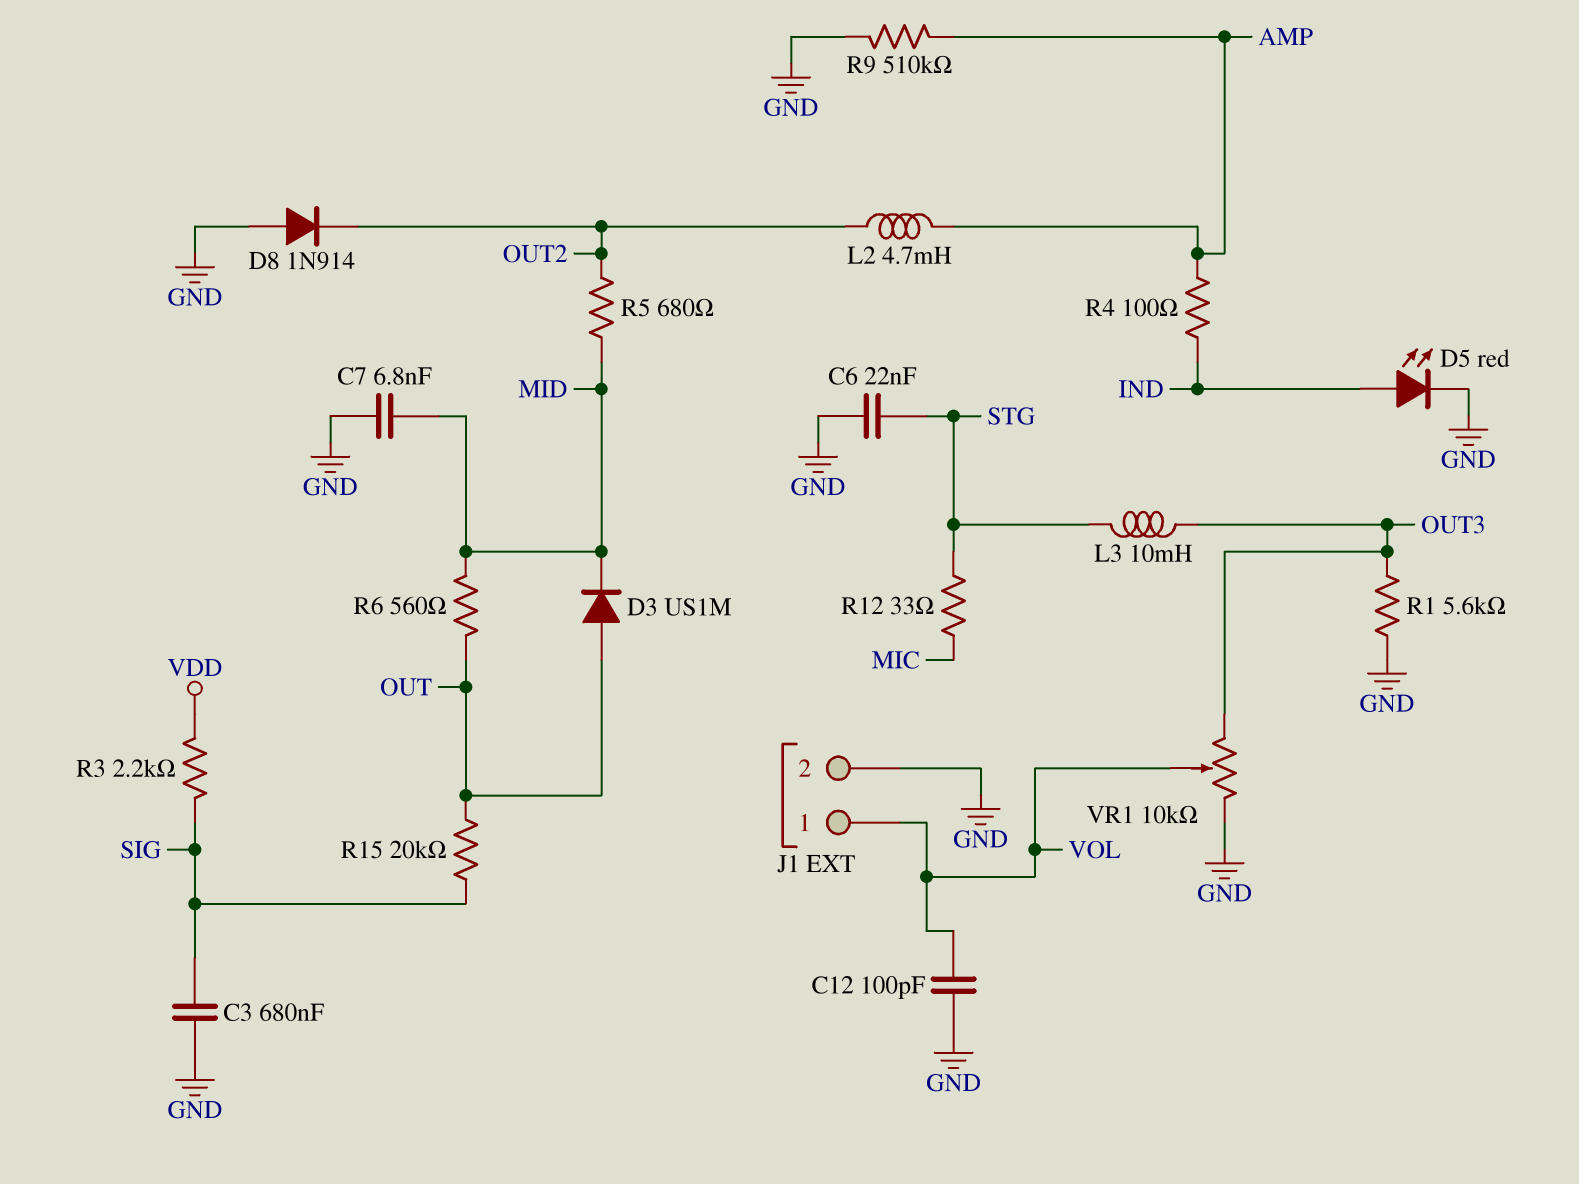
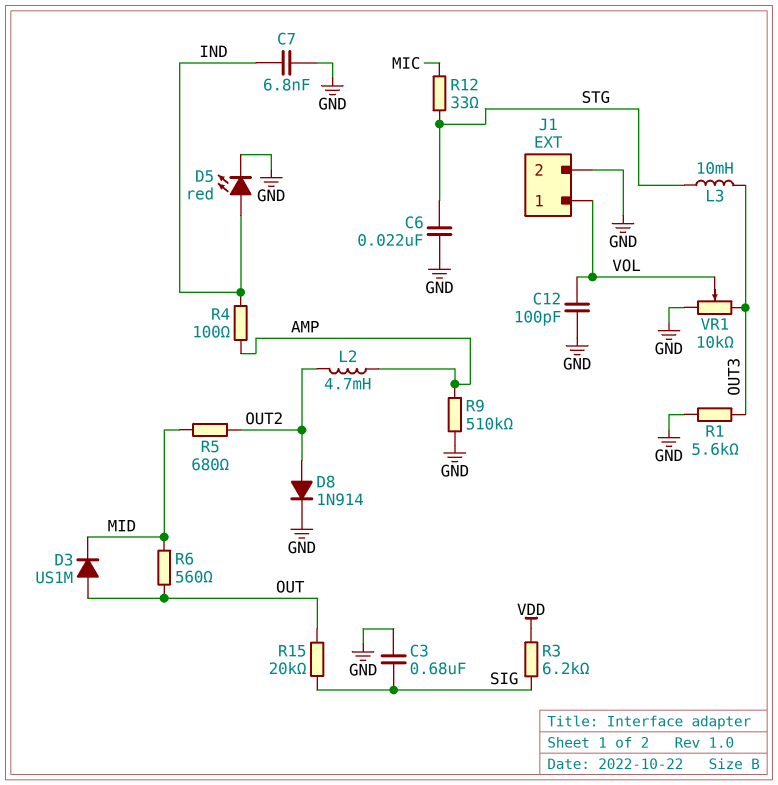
C7: 6.8nF (GND, MID) -> 6.8nF (GND, IND)
D8: diode 1N914 (A GND, K OUT2) -> diode 1N914 (A OUT2, K GND)
R3: 2.2k (SIG, VDD) -> 6.2k (SIG, VDD)

